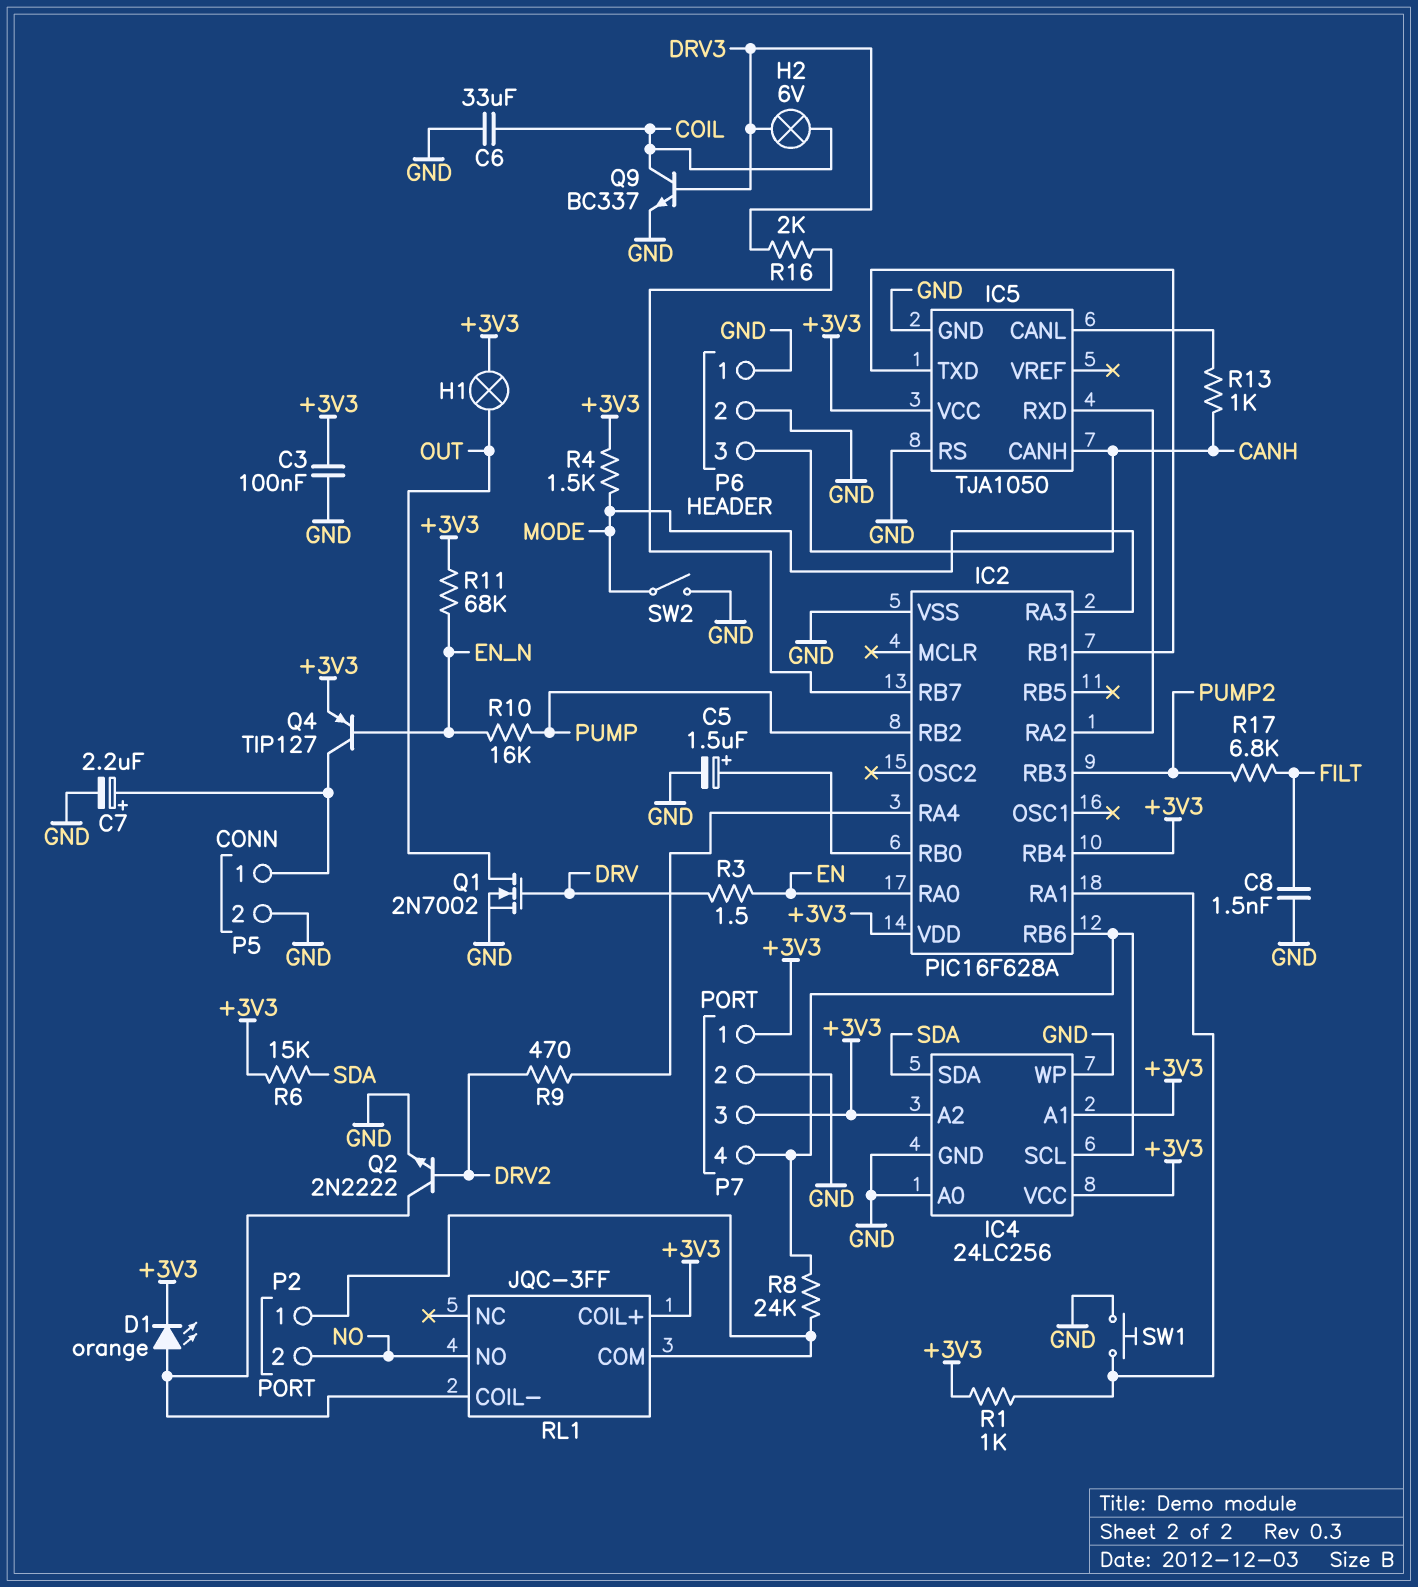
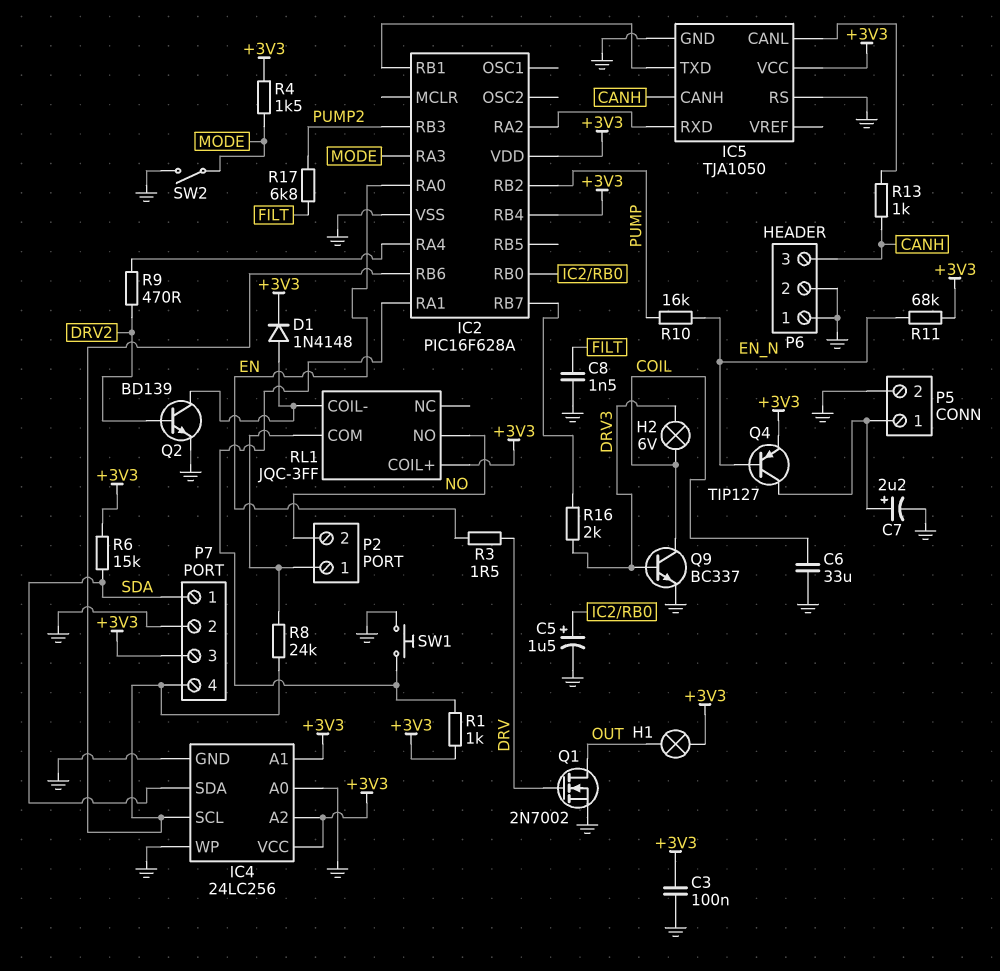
D1: LED orange (A RL1/COIL-, K +3V3) -> diode 1N4148 (A RL1/COIL-, K +3V3)
P7 pin 1: +3V3 -> SDA
Q2: NPN 2N2222 (B DRV2, C RL1/COIL-, E GND) -> NPN BD139 (B DRV2, C RL1/COIL-, E GND)

